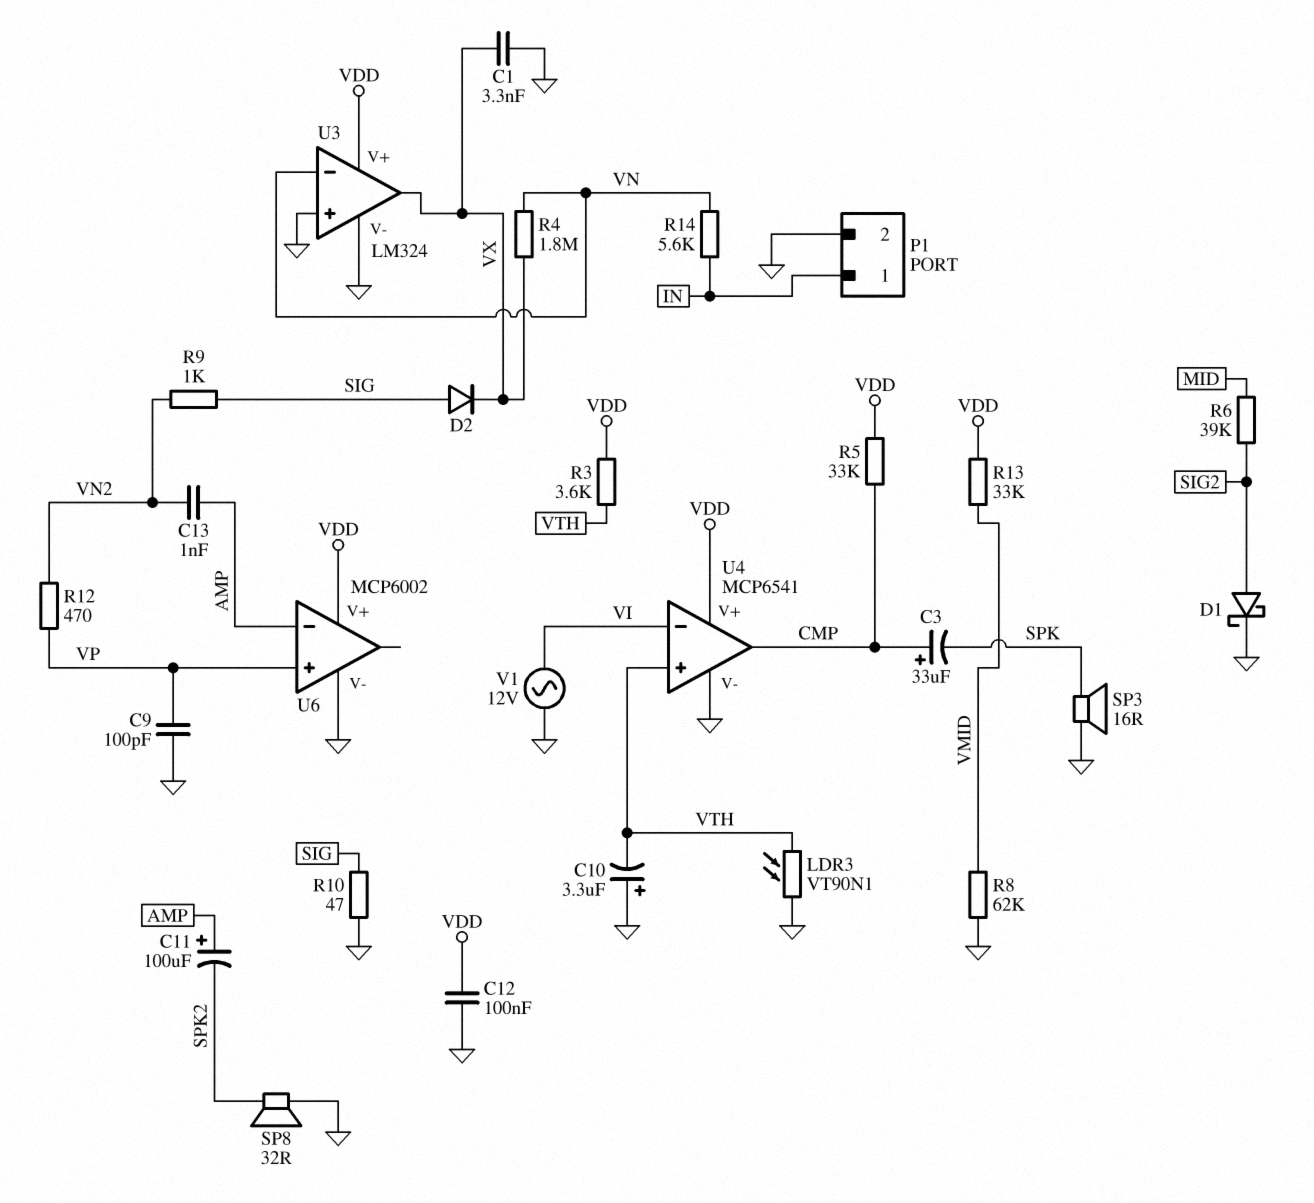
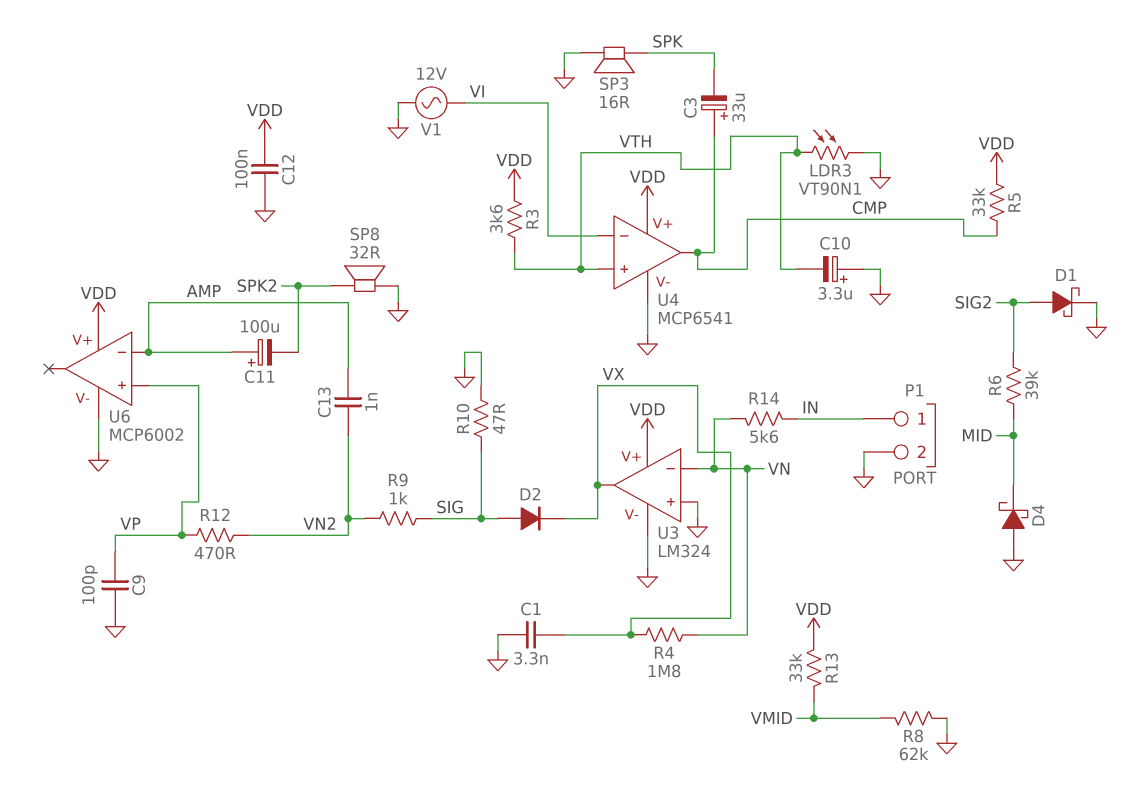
D4: none -> schottky (A GND, K MID)

